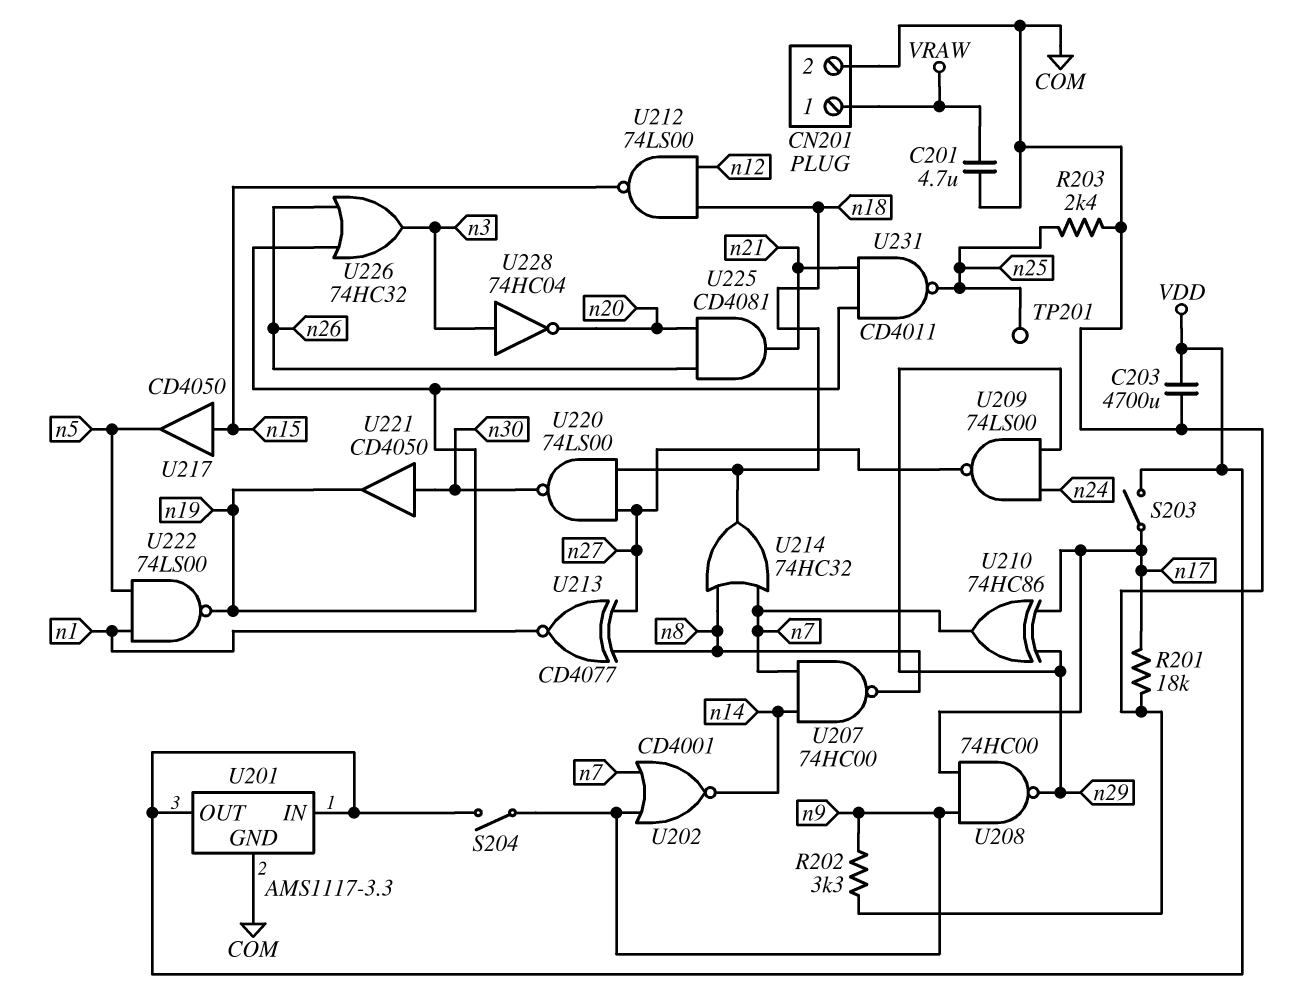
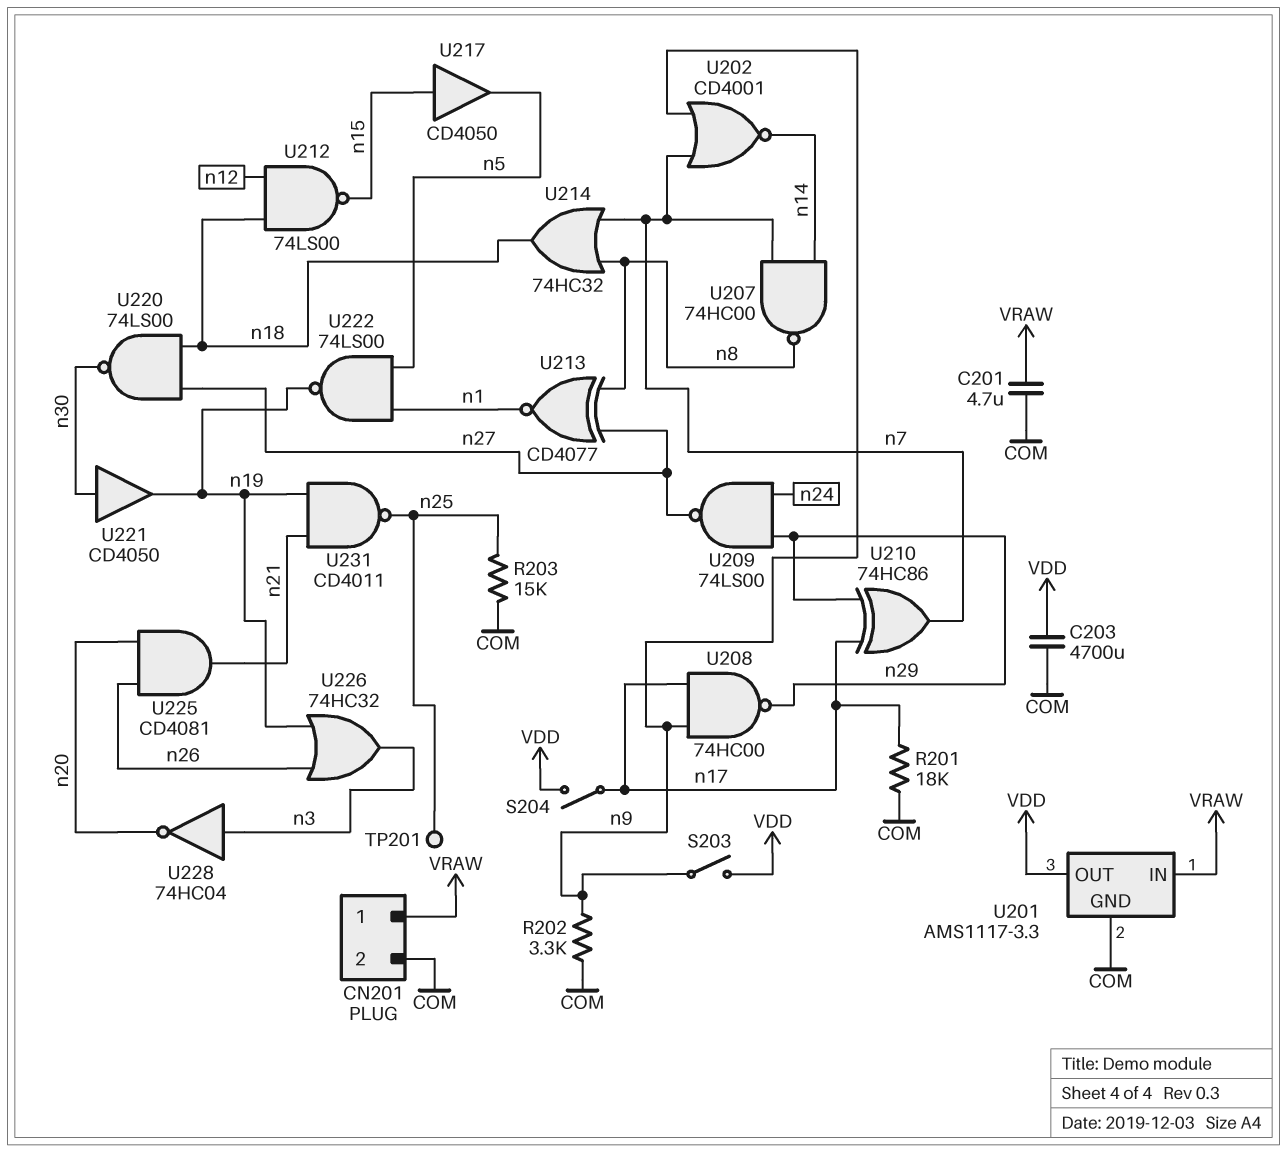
R203: 2.4k (COM, n25) -> 15k (COM, n25)
S203: switch (VDD, n17) -> switch (VDD, n9)
S204: switch (VDD, n9) -> switch (VDD, n17)
U201 pin IN: VDD -> VRAW

